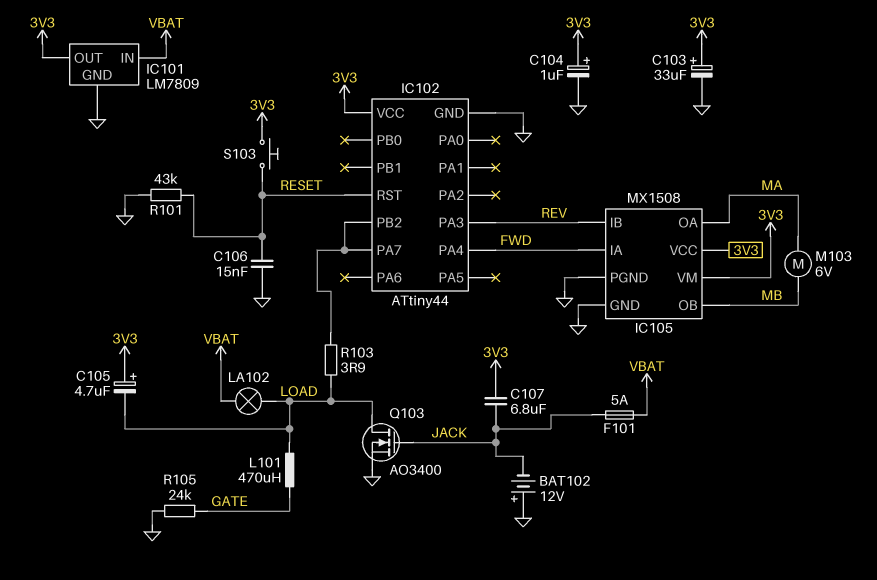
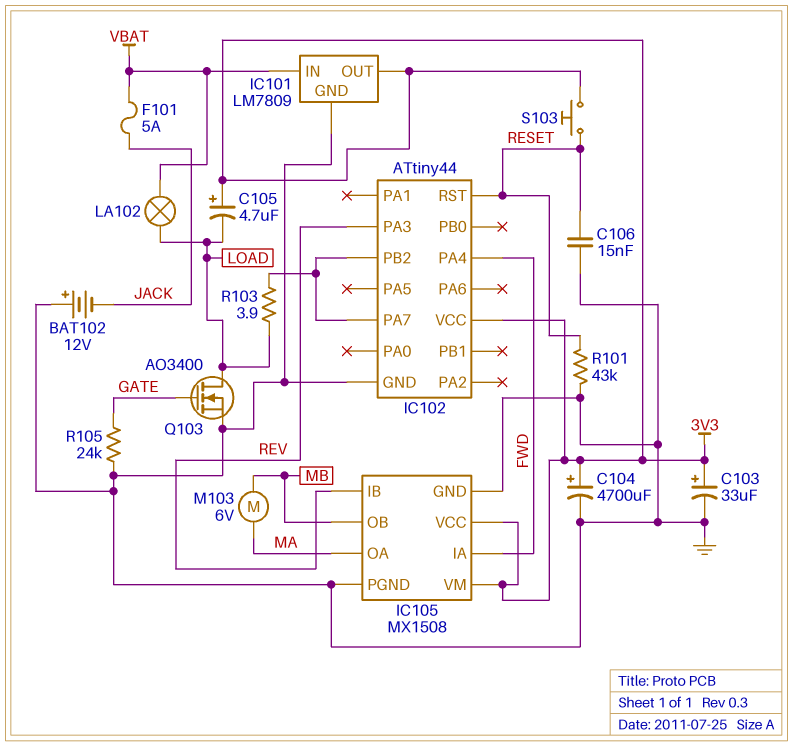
C104: 1uF (plus 3V3, minus GND) -> 4700uF (plus 3V3, minus GND)
C107: 6.8uF (3V3, JACK) -> none
L101: 470uH (GATE, LOAD) -> none
Q103: NMOS AO3400 (G JACK, D LOAD, S GND) -> NMOS AO3400 (G GATE, D LOAD, S GND)

